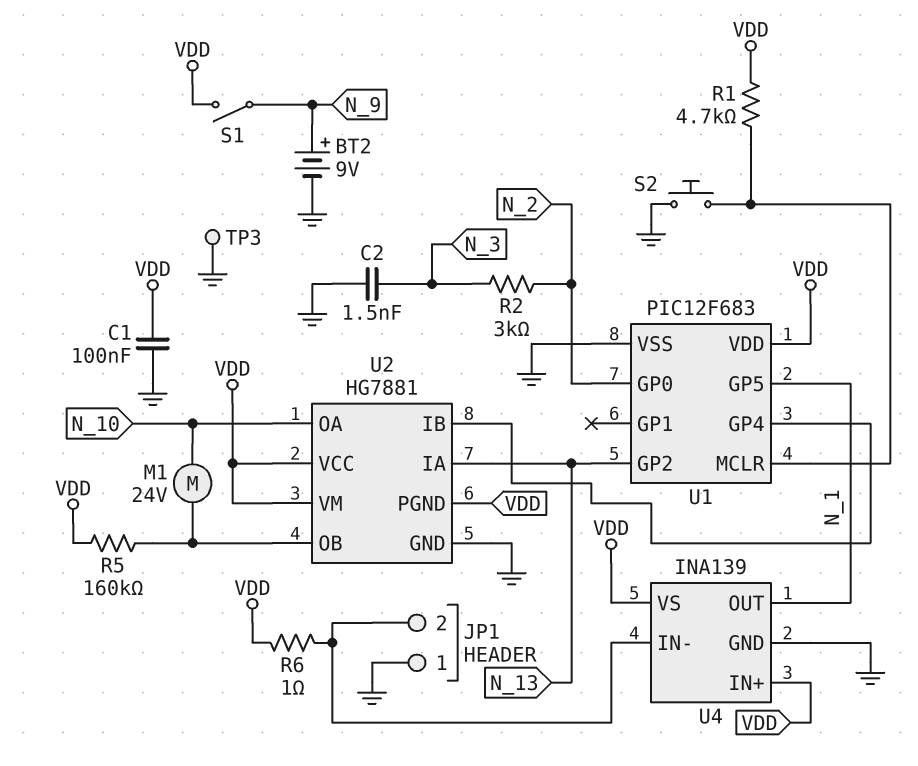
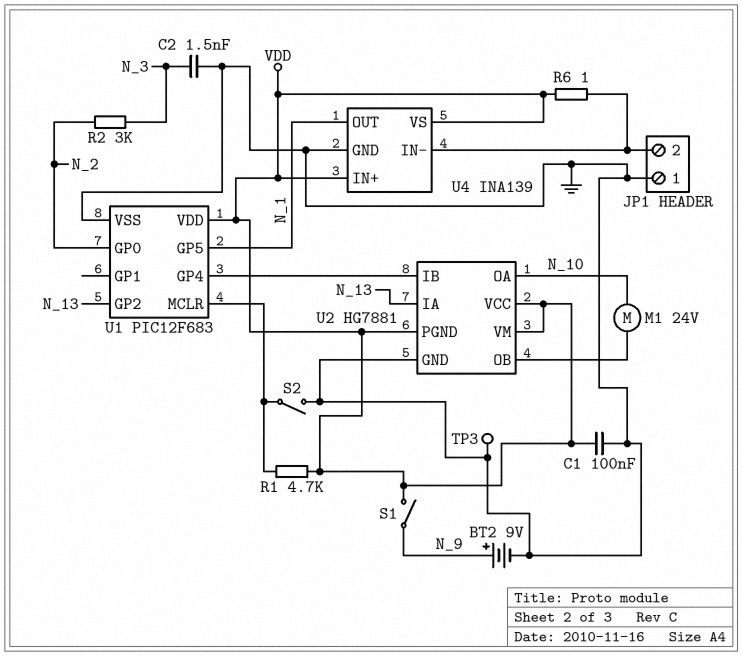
R5: 160k (U2/OB, VDD) -> none
S2: button (GND, U1/MCLR) -> switch (GND, U1/MCLR)

